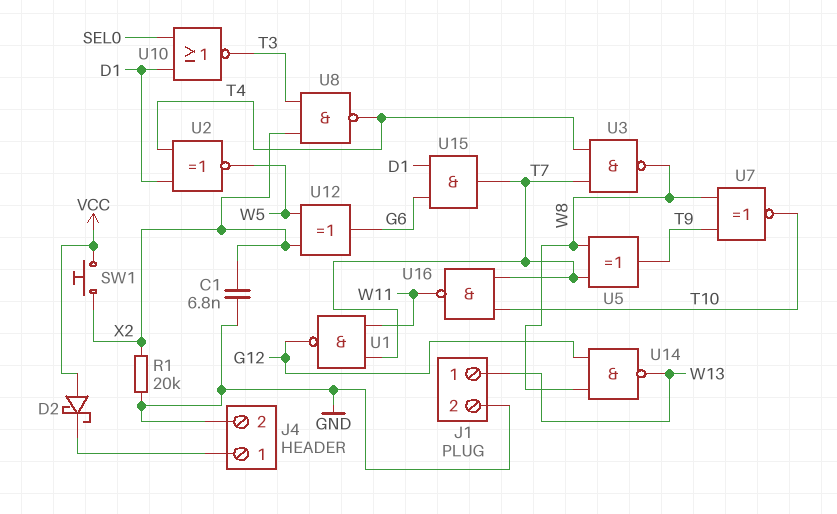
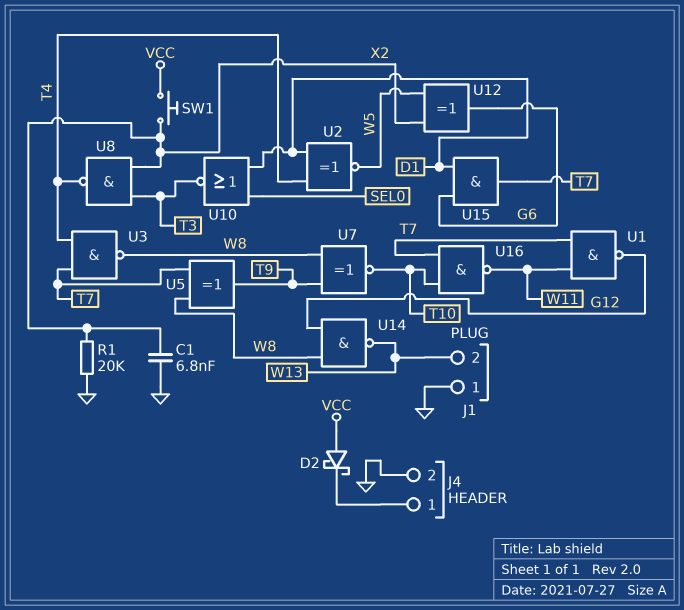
J1 pin 1: W13 -> GND
J1 pin 2: GND -> W13

